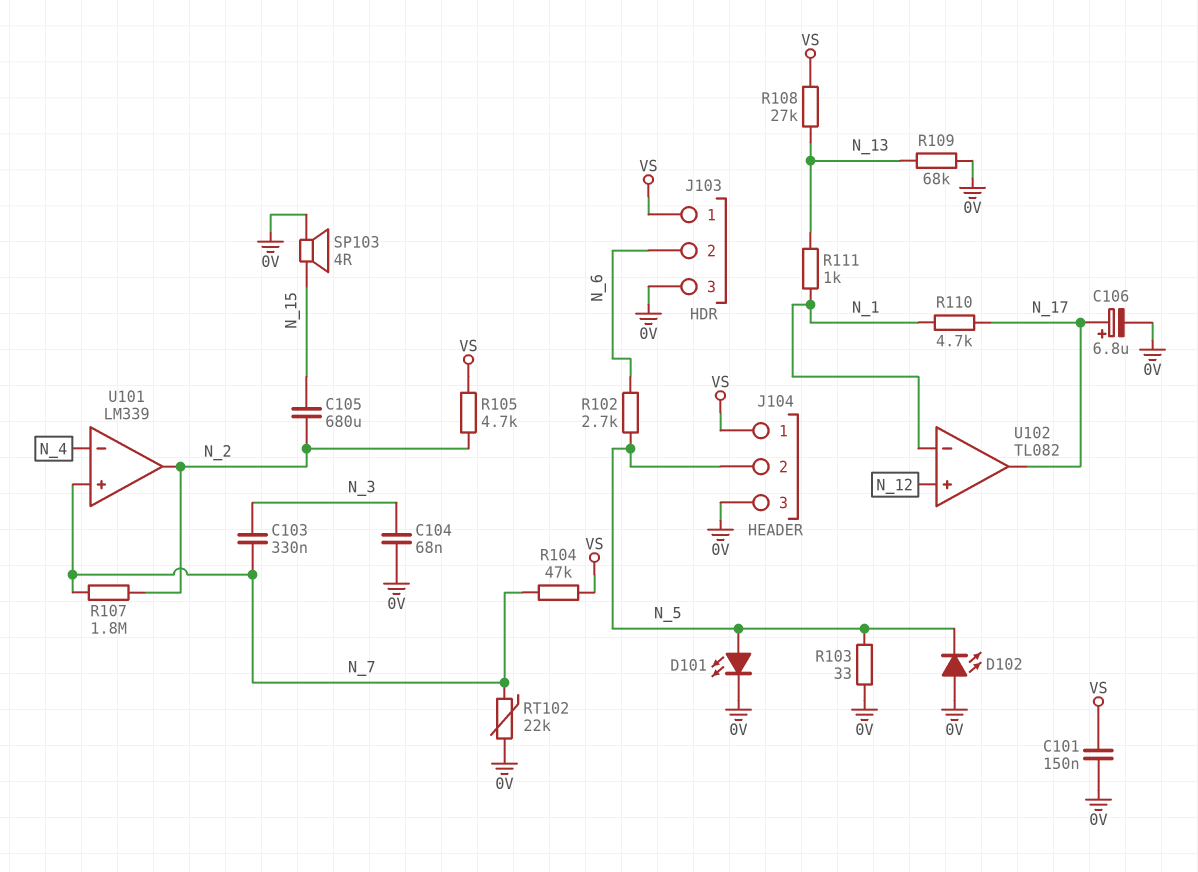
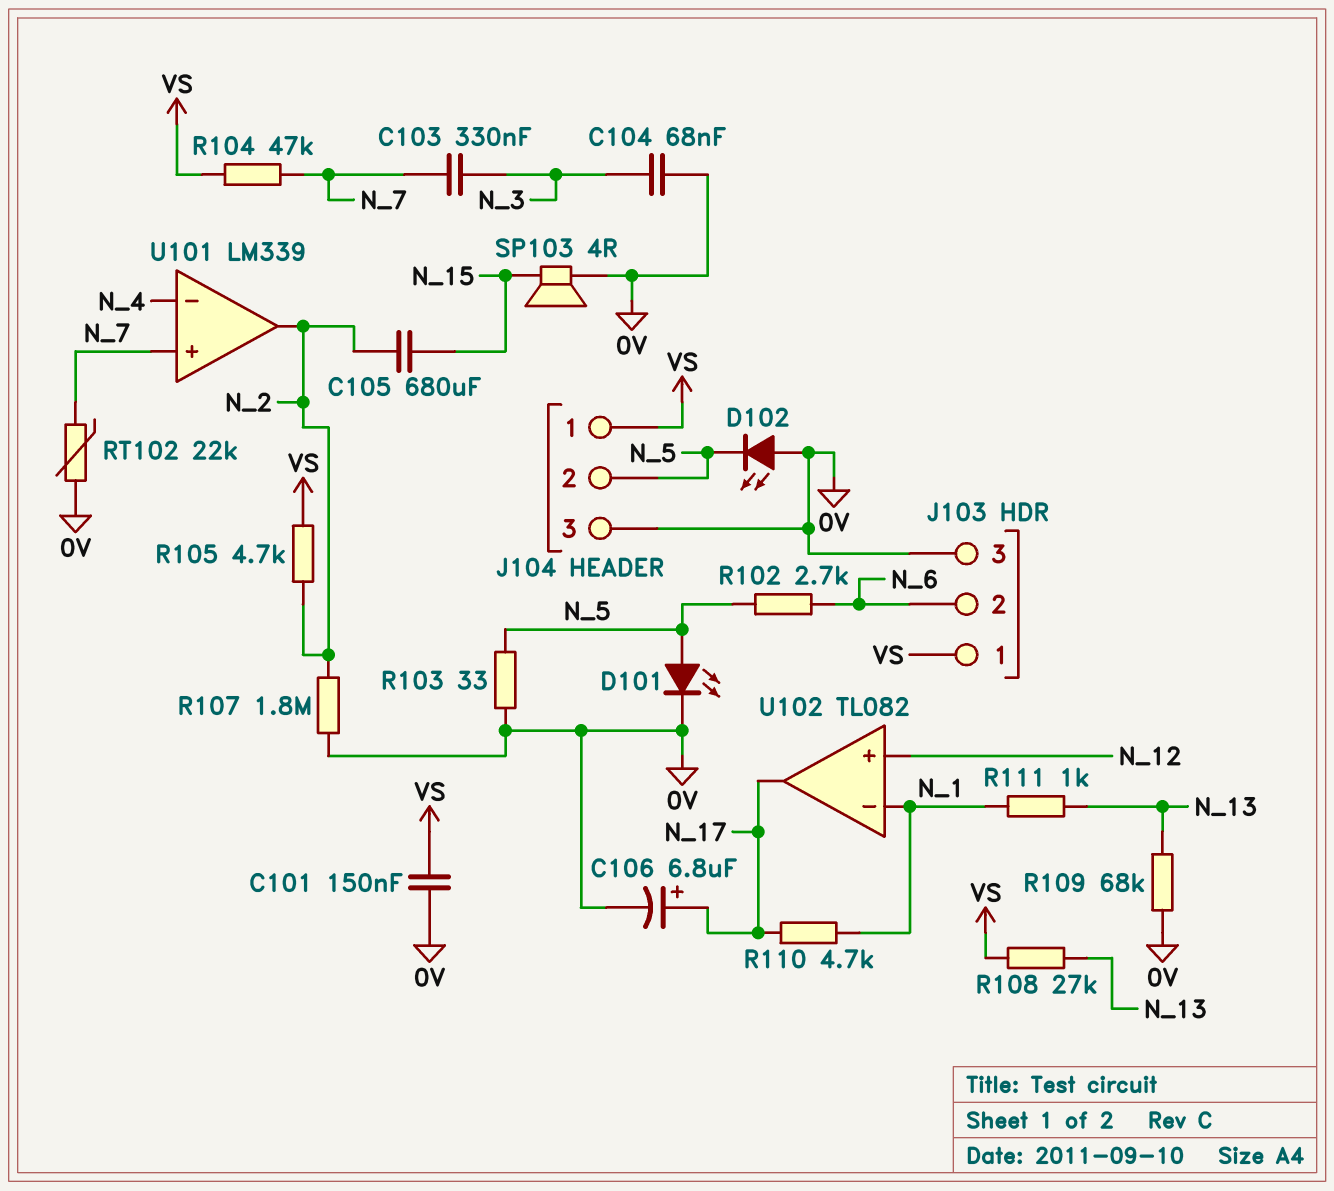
R107: 1.8M (N_2, N_7) -> 1.8M (0V, N_2)

